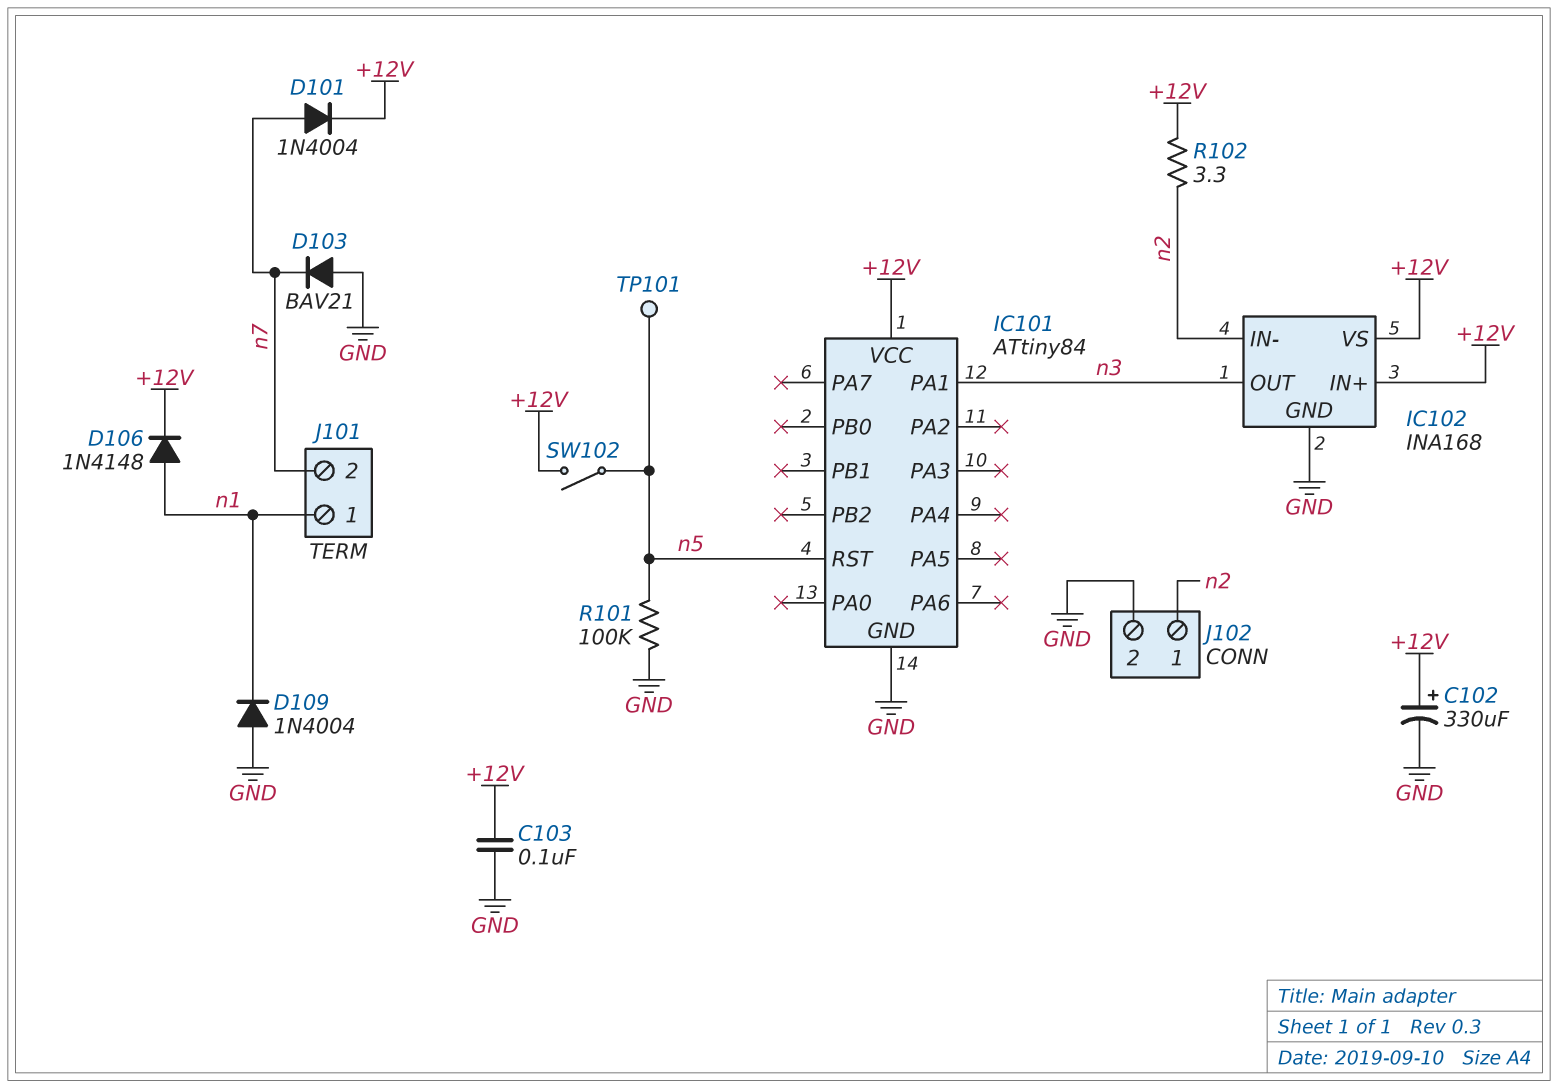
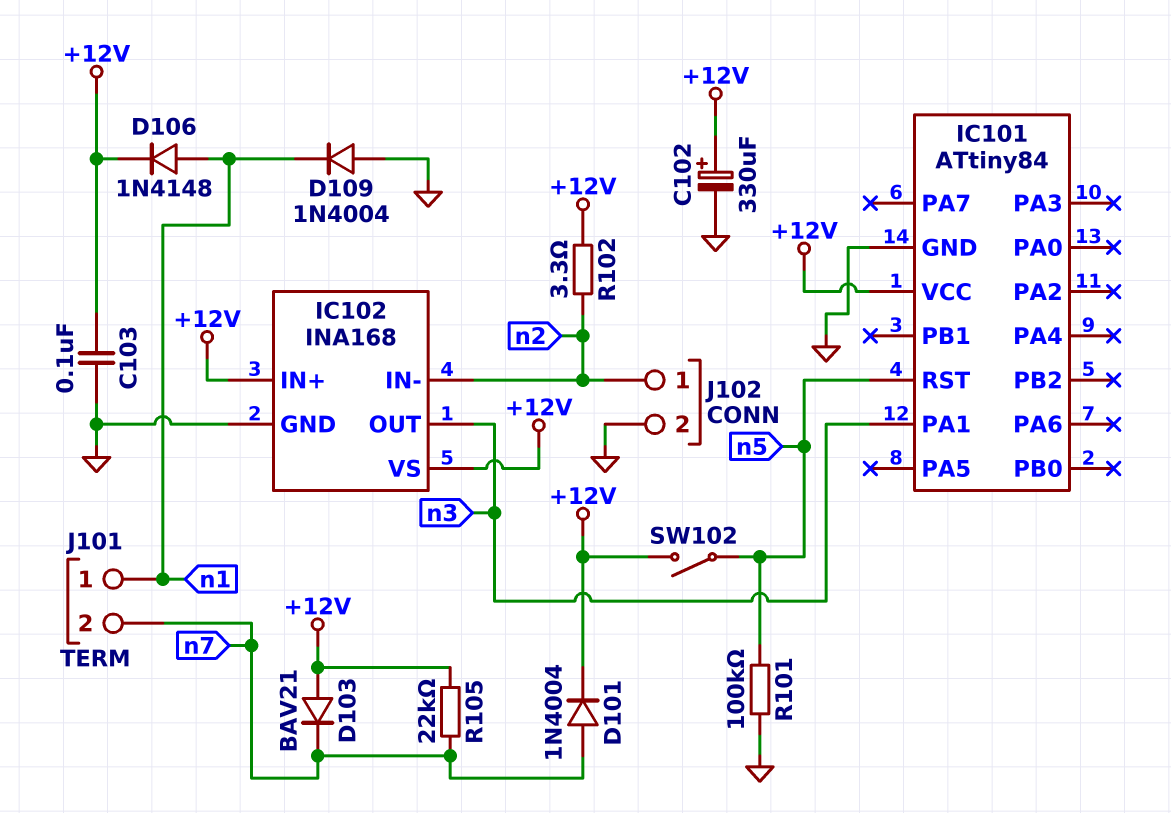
D103: diode BAV21 (A GND, K n7) -> diode BAV21 (A +12V, K n7)
R105: none -> 22k (+12V, n7)
TP101: test point (n5) -> none

